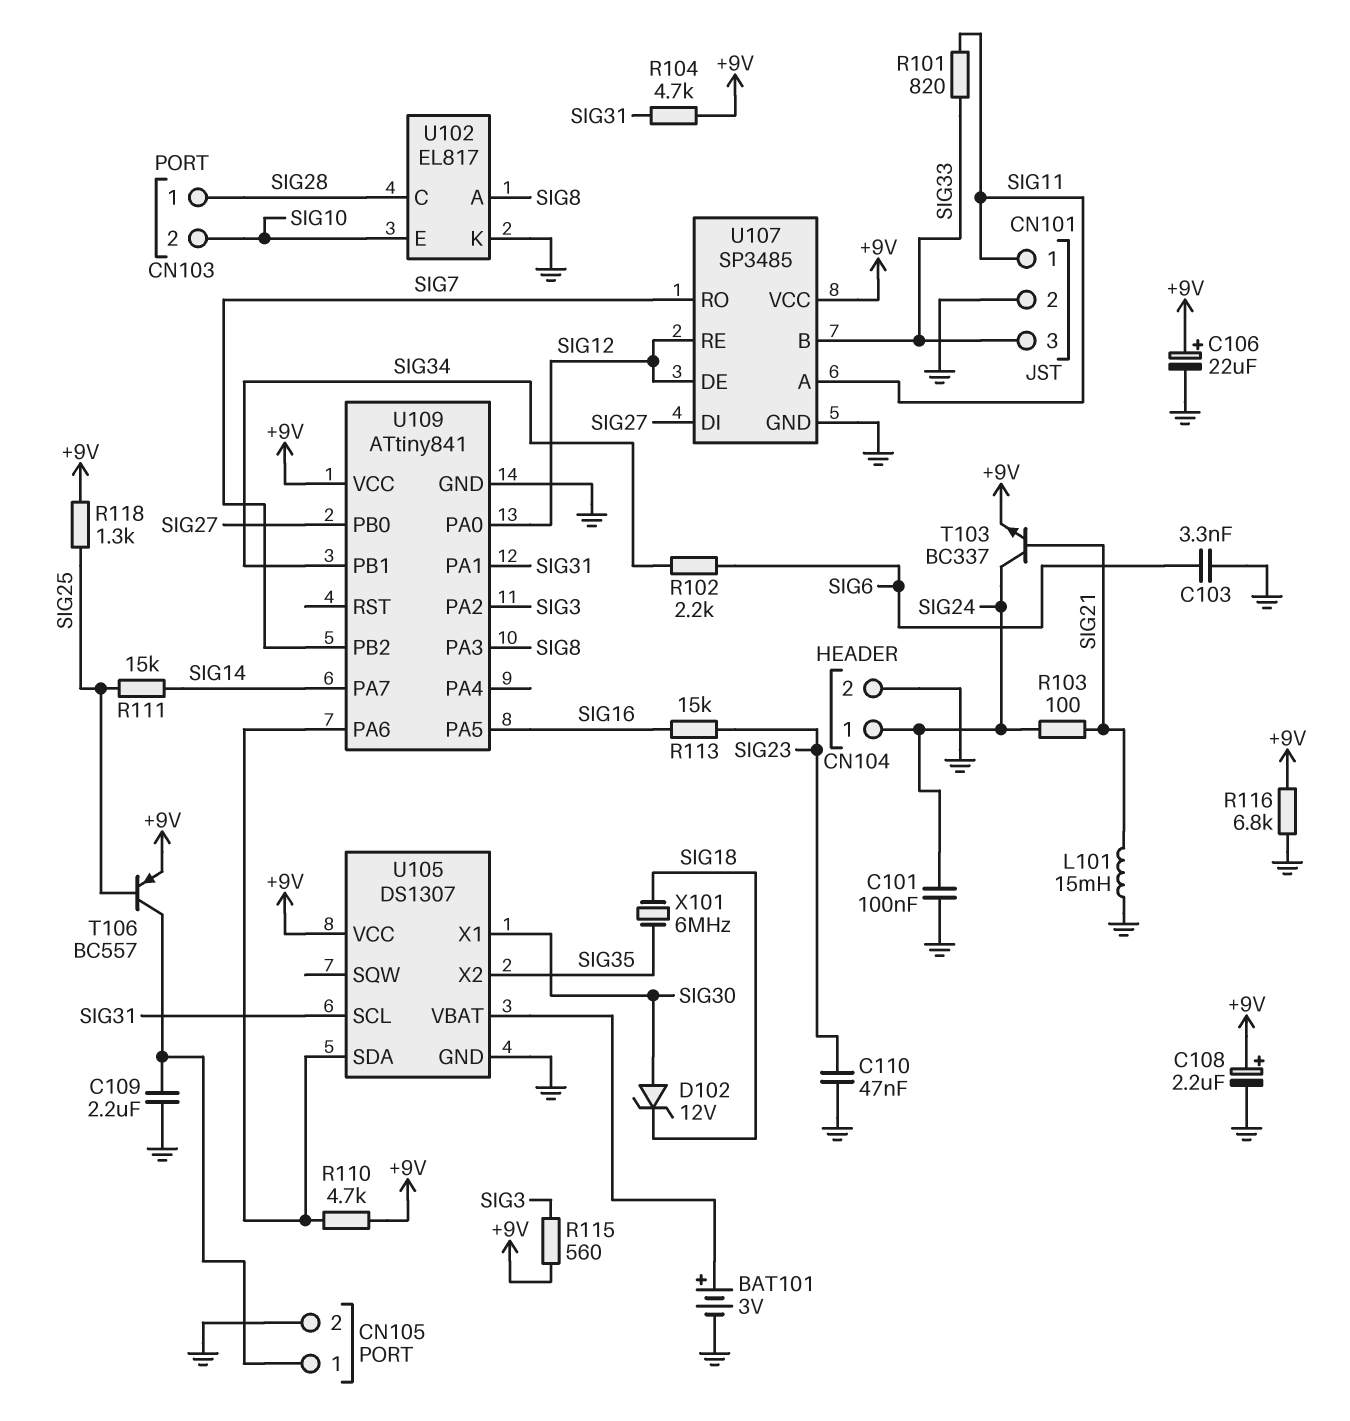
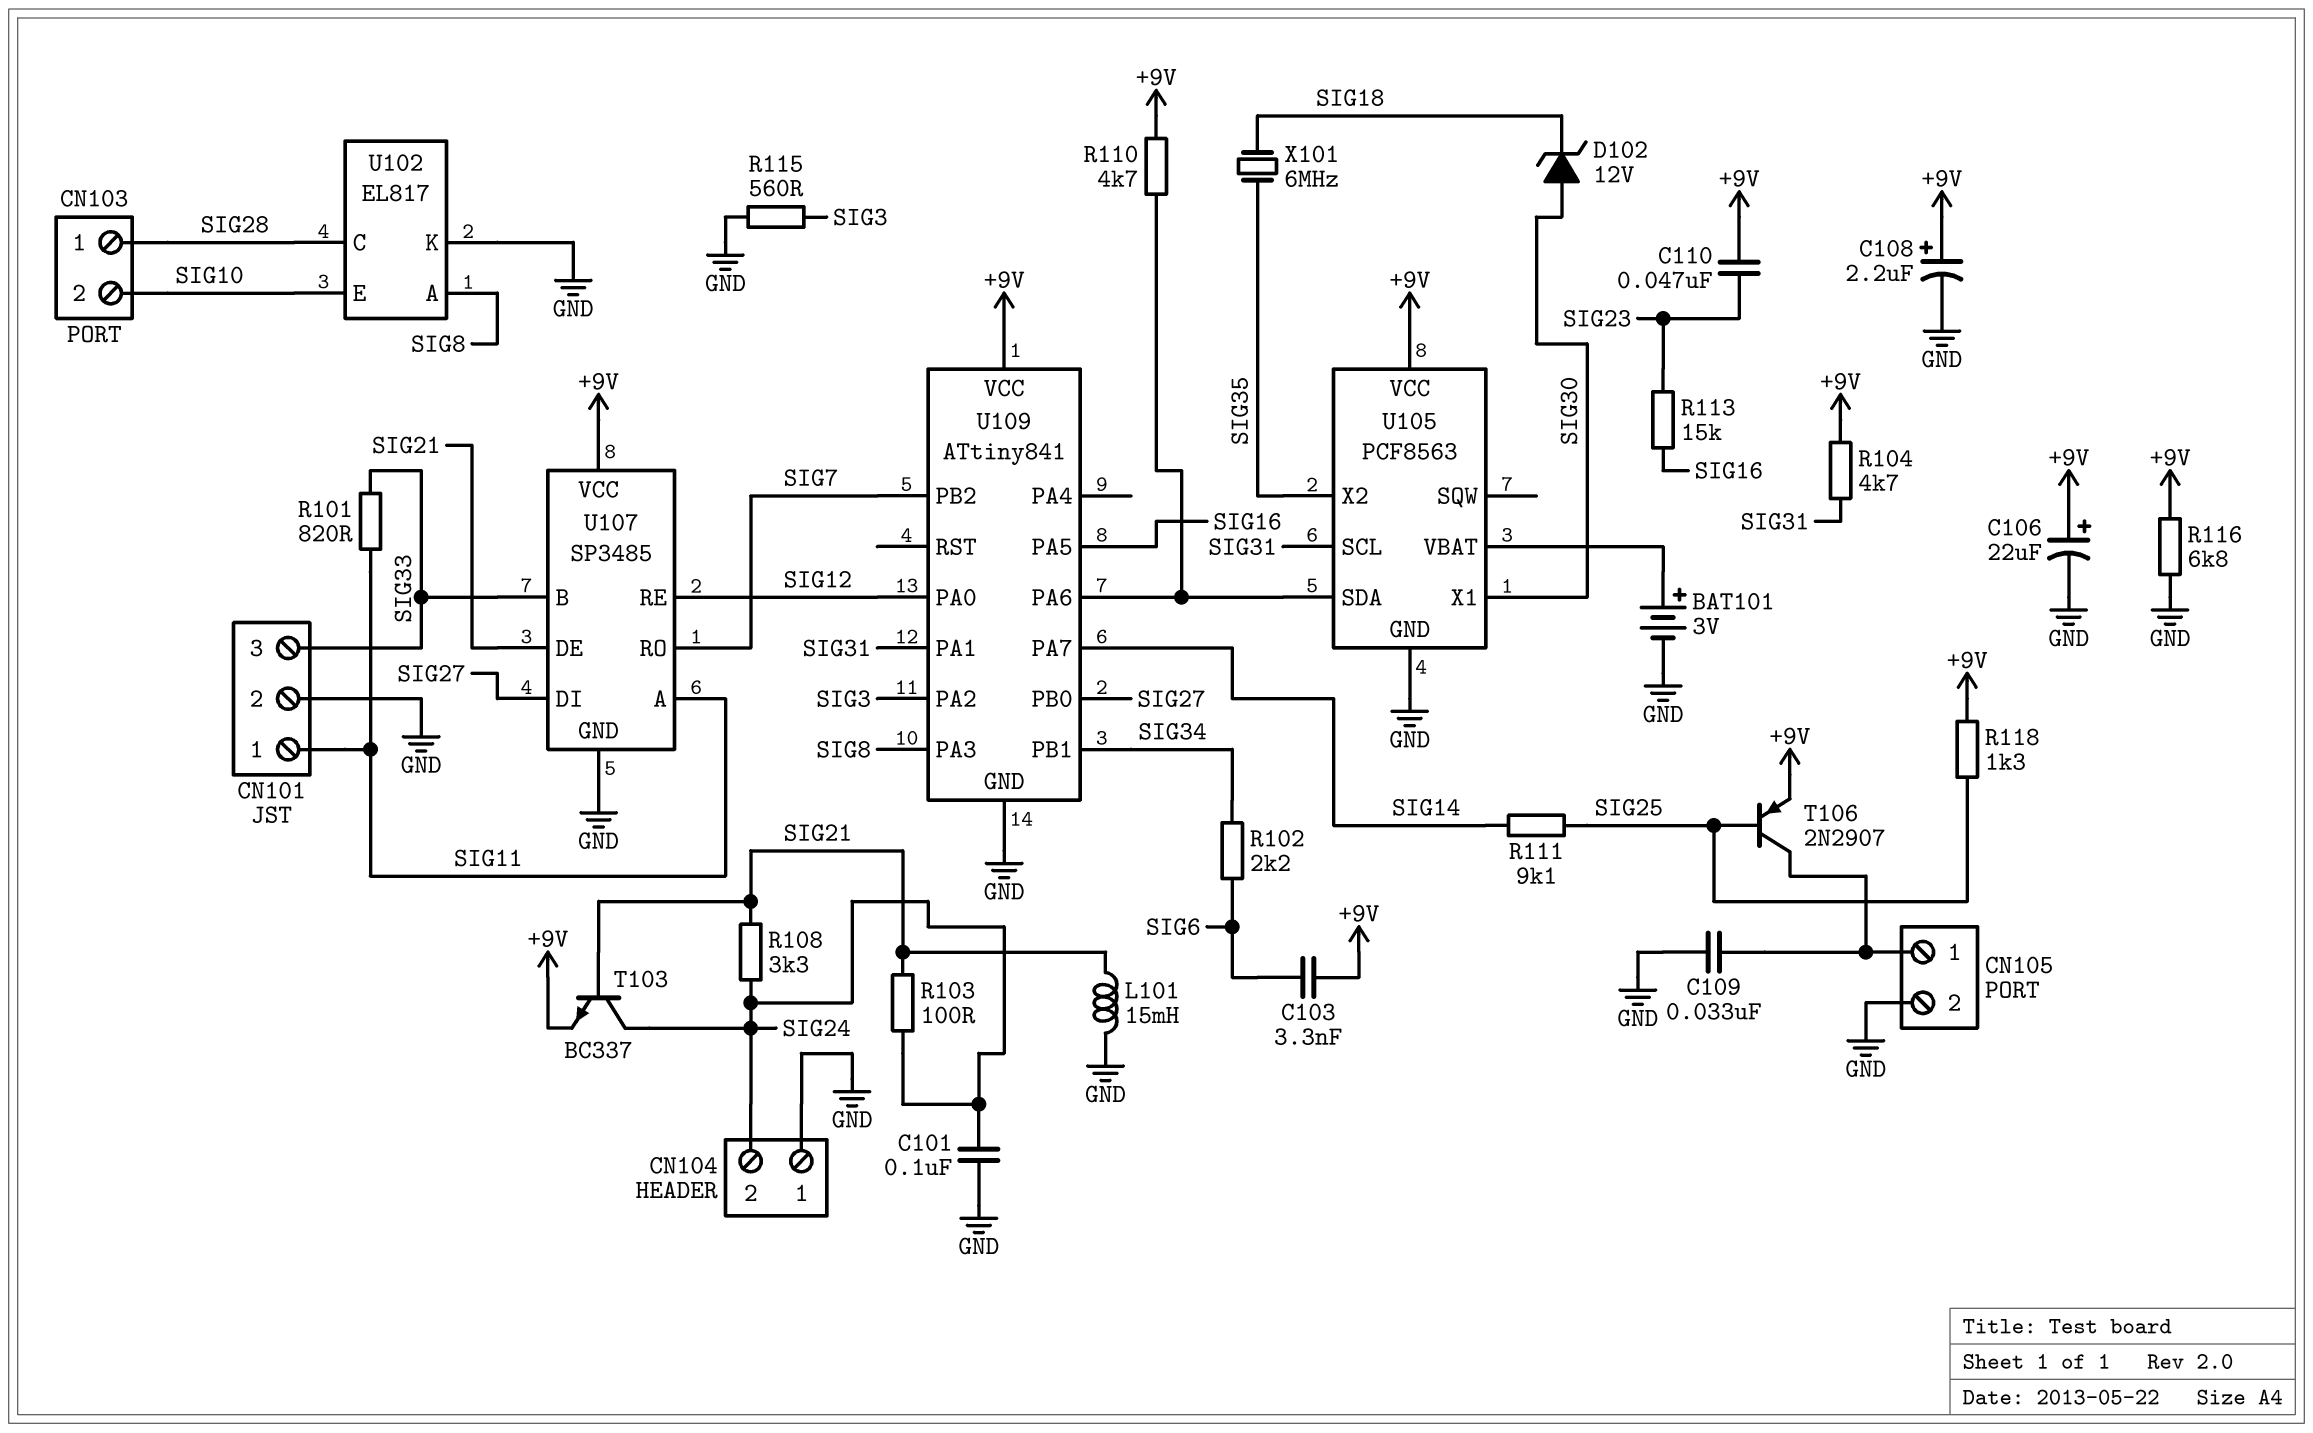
C103: 3.3nF (GND, SIG6) -> 3.3nF (+9V, SIG6)
C109: 2.2uF (CN105/1, GND) -> 33nF (CN105/1, GND)
C110: 47nF (GND, SIG23) -> 47nF (+9V, SIG23)
CN104 pin 1: SIG24 -> GND
CN104 pin 2: GND -> SIG24
R108: none -> 3.3k (SIG21, SIG24)
R111: 15k (SIG14, SIG25) -> 9.1k (SIG14, SIG25)
R115: 560 (+9V, SIG3) -> 560 (GND, SIG3)
T106: PNP BC557 (B SIG25, C CN105/1, E +9V) -> PNP 2N2907 (B SIG25, C CN105/1, E +9V)
U105: DS1307 -> PCF8563
U107 pin DE: SIG12 -> SIG21

